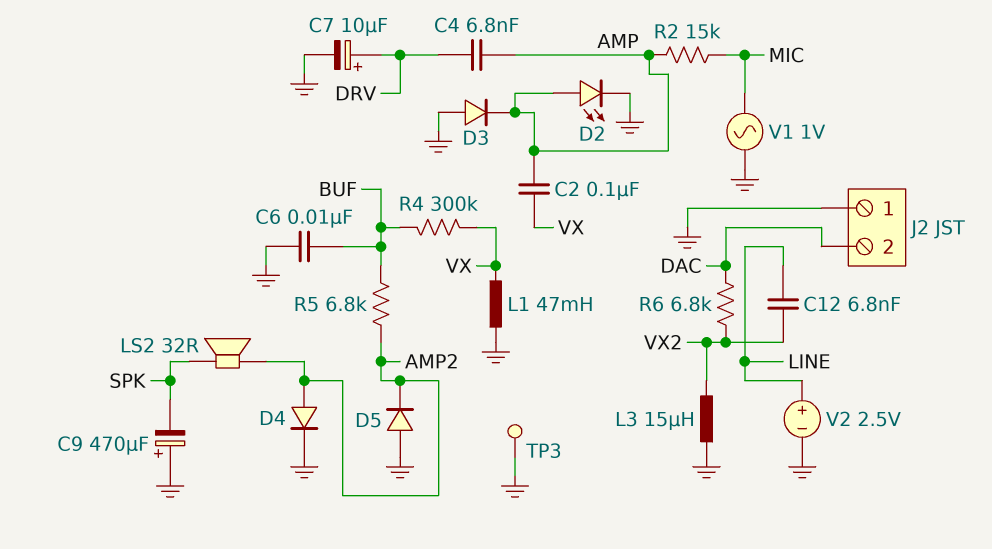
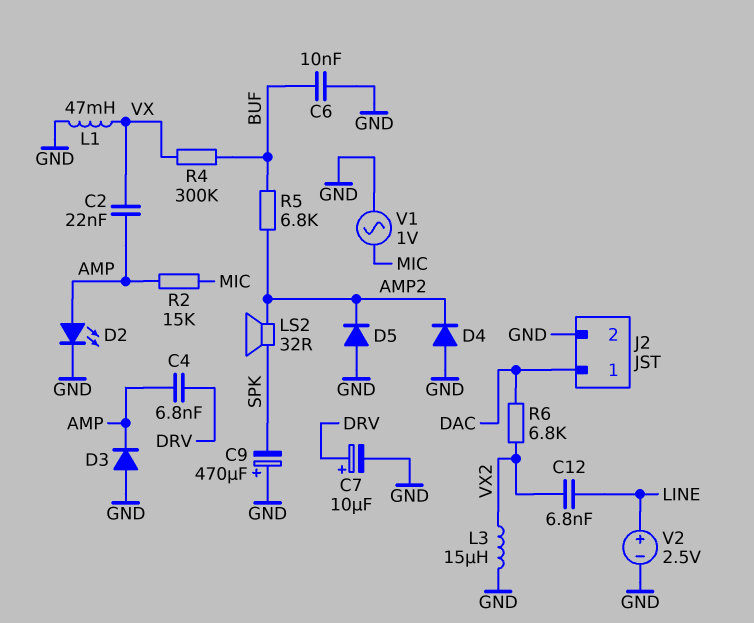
C2: 100nF (AMP, VX) -> 22nF (AMP, VX)
D4: diode (A AMP2, K GND) -> diode (A GND, K AMP2)
J2 pin 1: GND -> DAC
J2 pin 2: DAC -> GND
TP3: test point (GND) -> none

